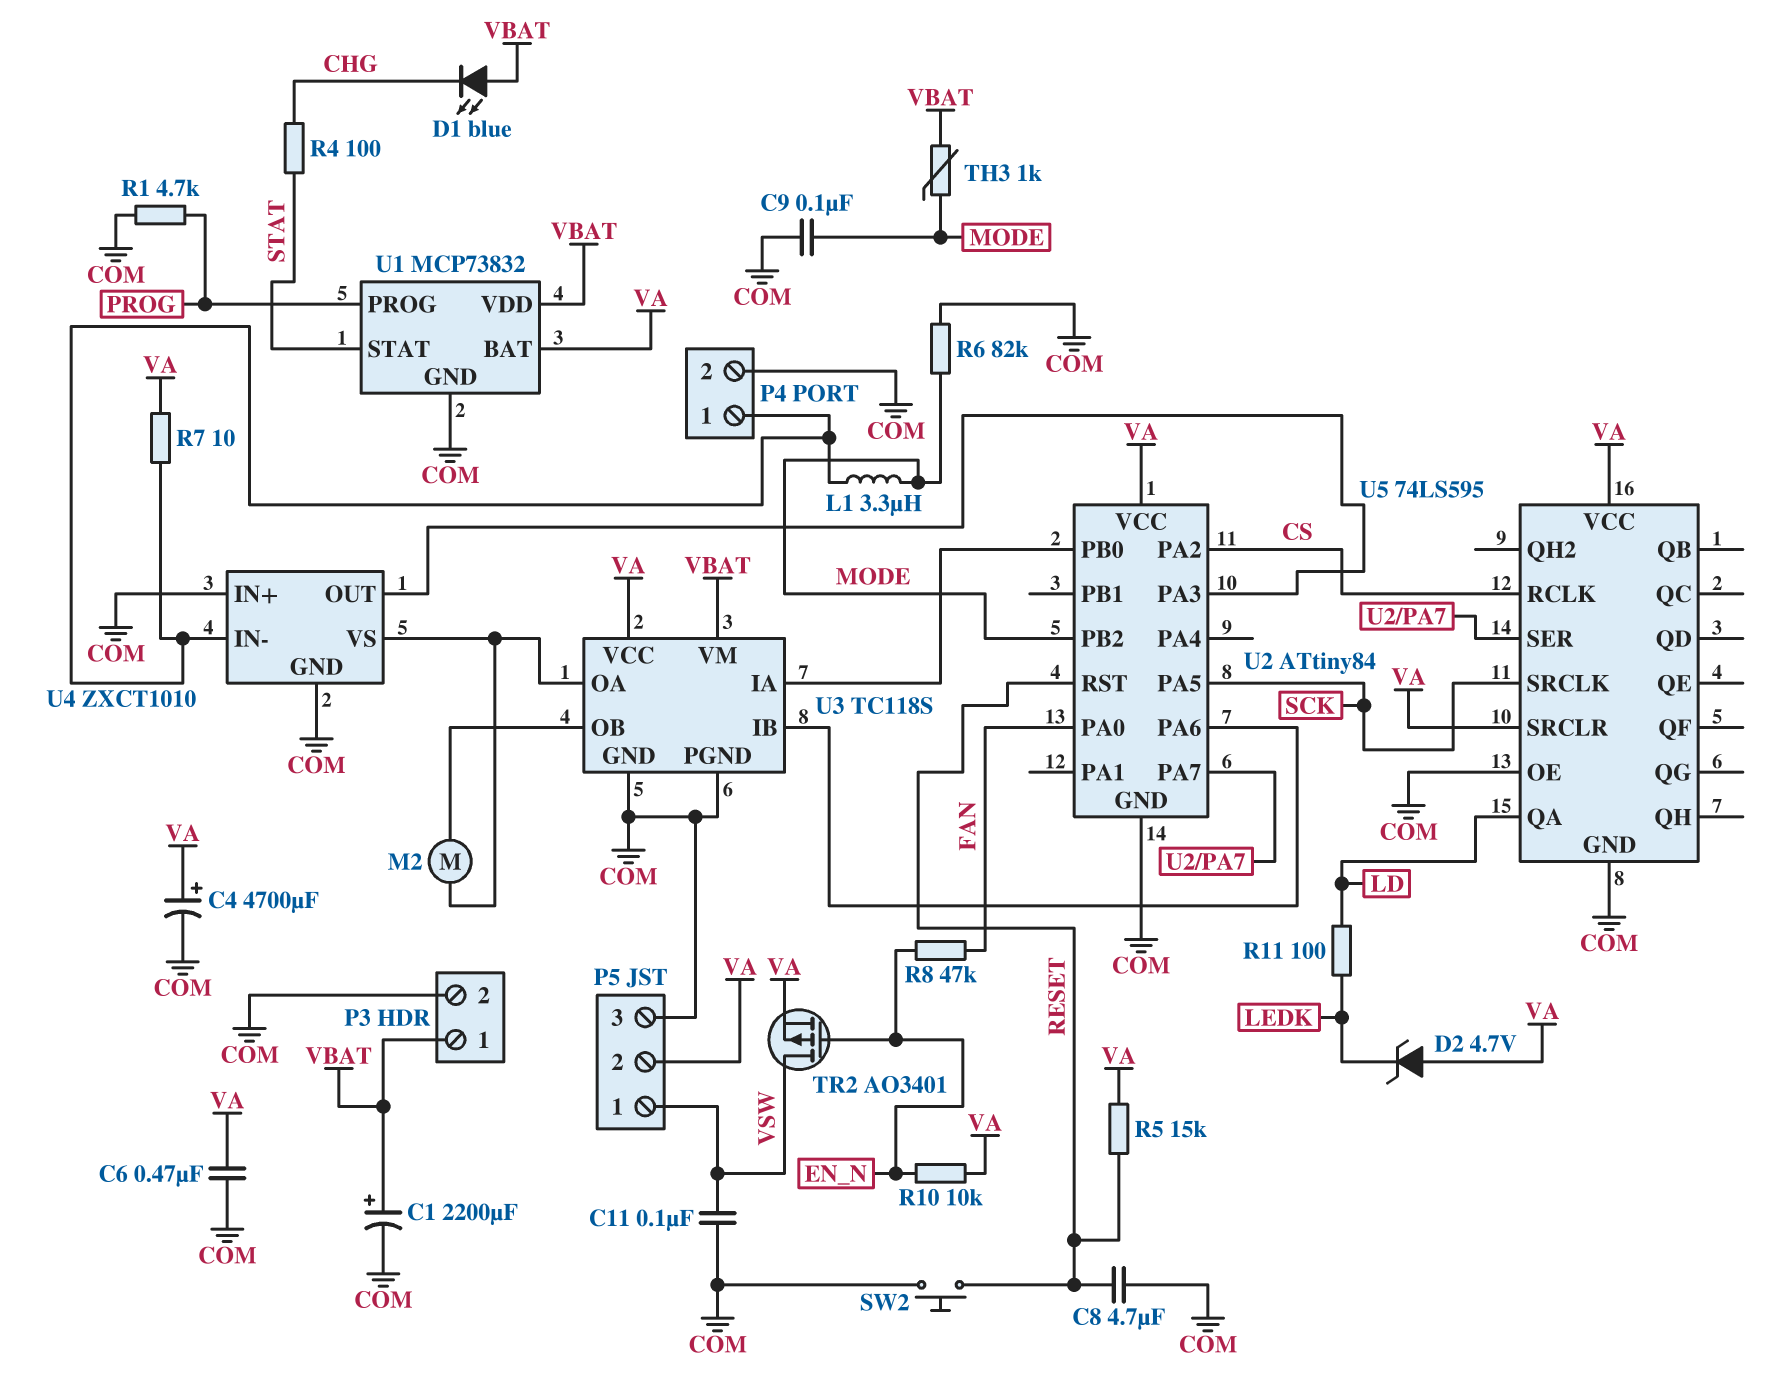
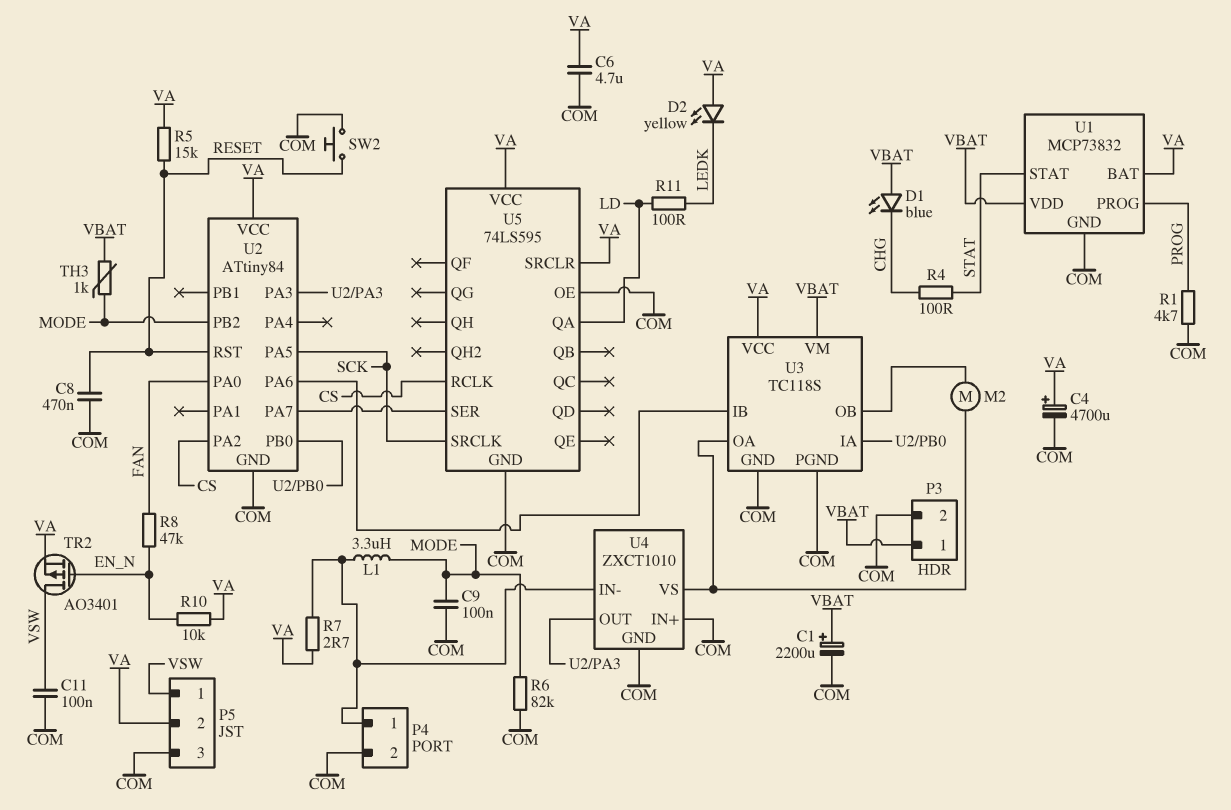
C6: 470nF (COM, VA) -> 4.7uF (COM, VA)
C8: 4.7uF (COM, RESET) -> 470nF (COM, RESET)
D2: zener 4.7V (A VA, K LEDK) -> LED yellow (A VA, K LEDK)
R7: 10 (P4/1, VA) -> 2.7 (P4/1, VA)

